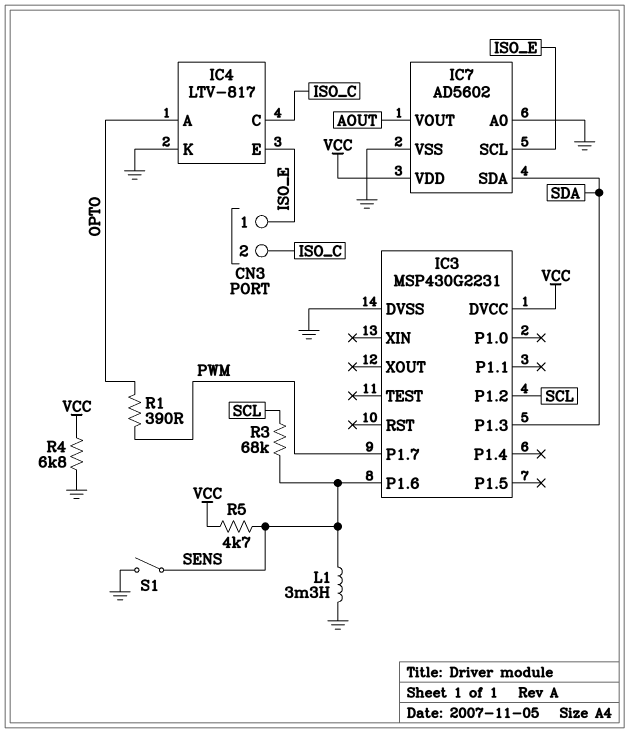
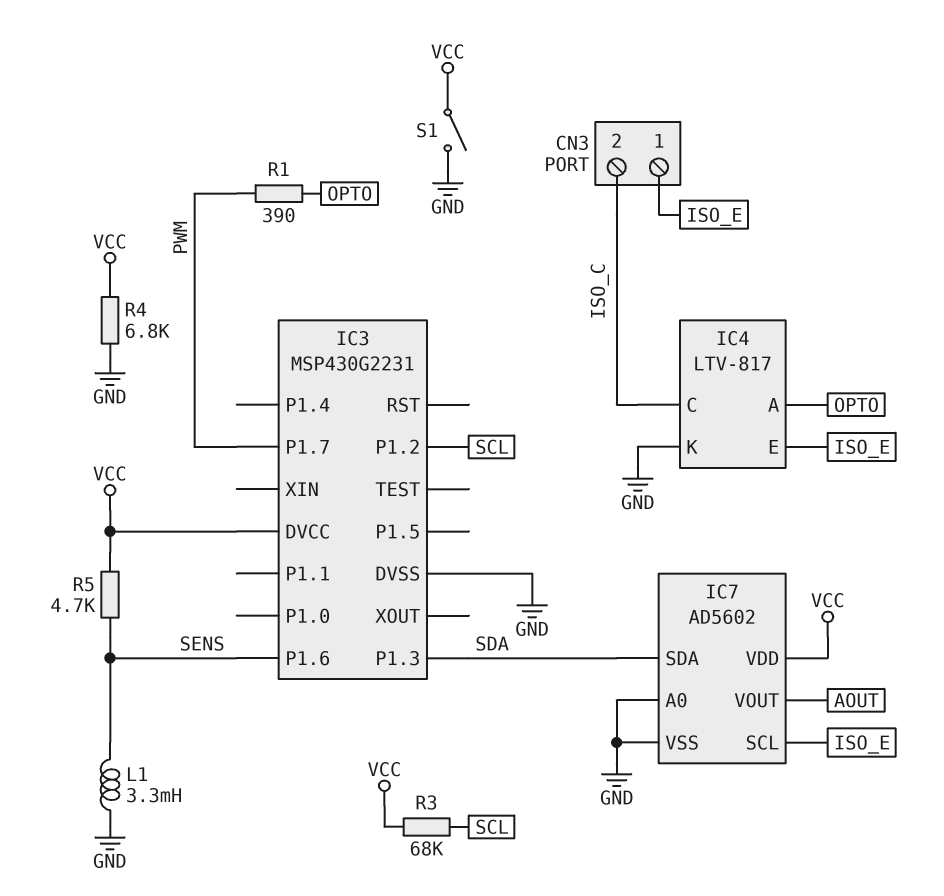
R3: 68k (SCL, SENS) -> 68k (SCL, VCC)
S1: switch (GND, SENS) -> switch (GND, VCC)

